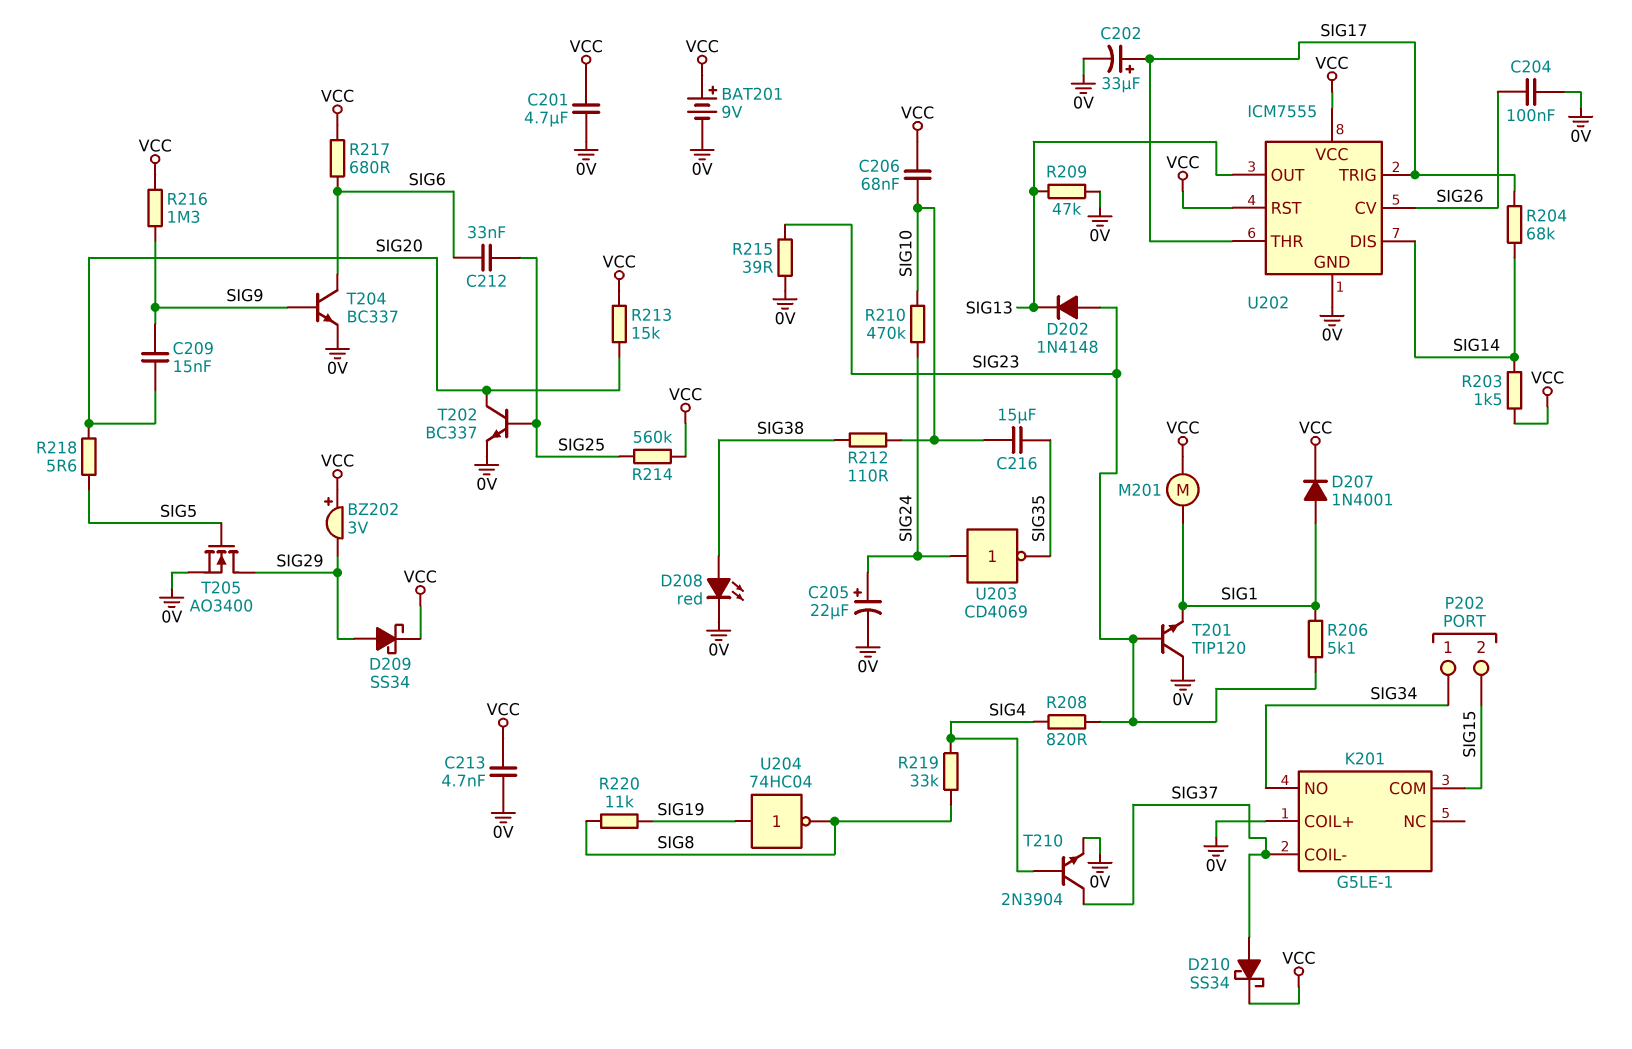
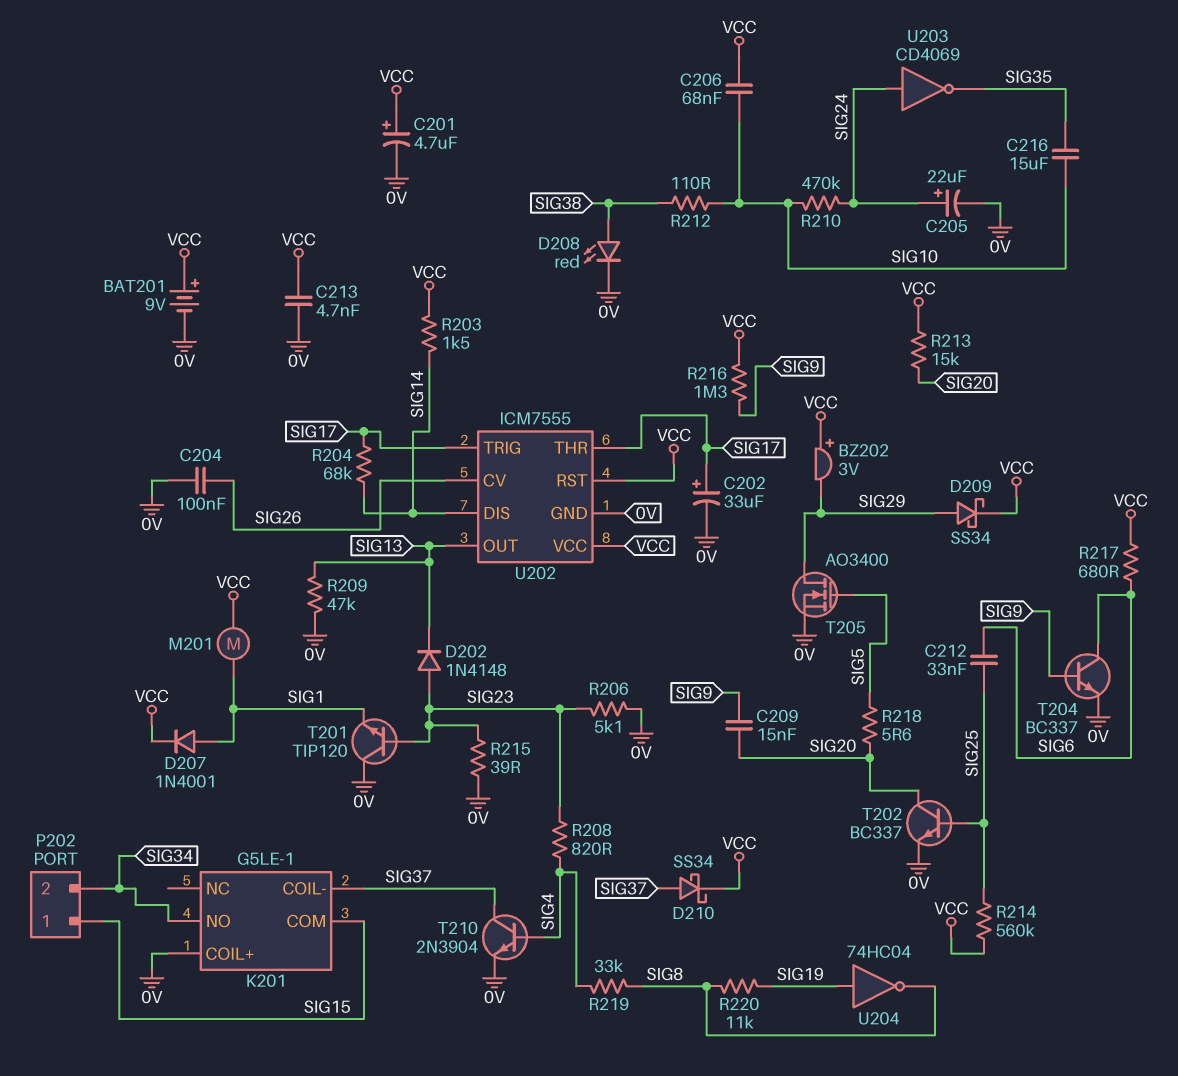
C201: 4.7uF (0V, VCC) -> 4.7uF (plus VCC, minus 0V)
P202 pin 1: SIG34 -> SIG15
P202 pin 2: SIG15 -> SIG34
R206: 5.1k (SIG1, SIG23) -> 5.1k (0V, SIG23)

